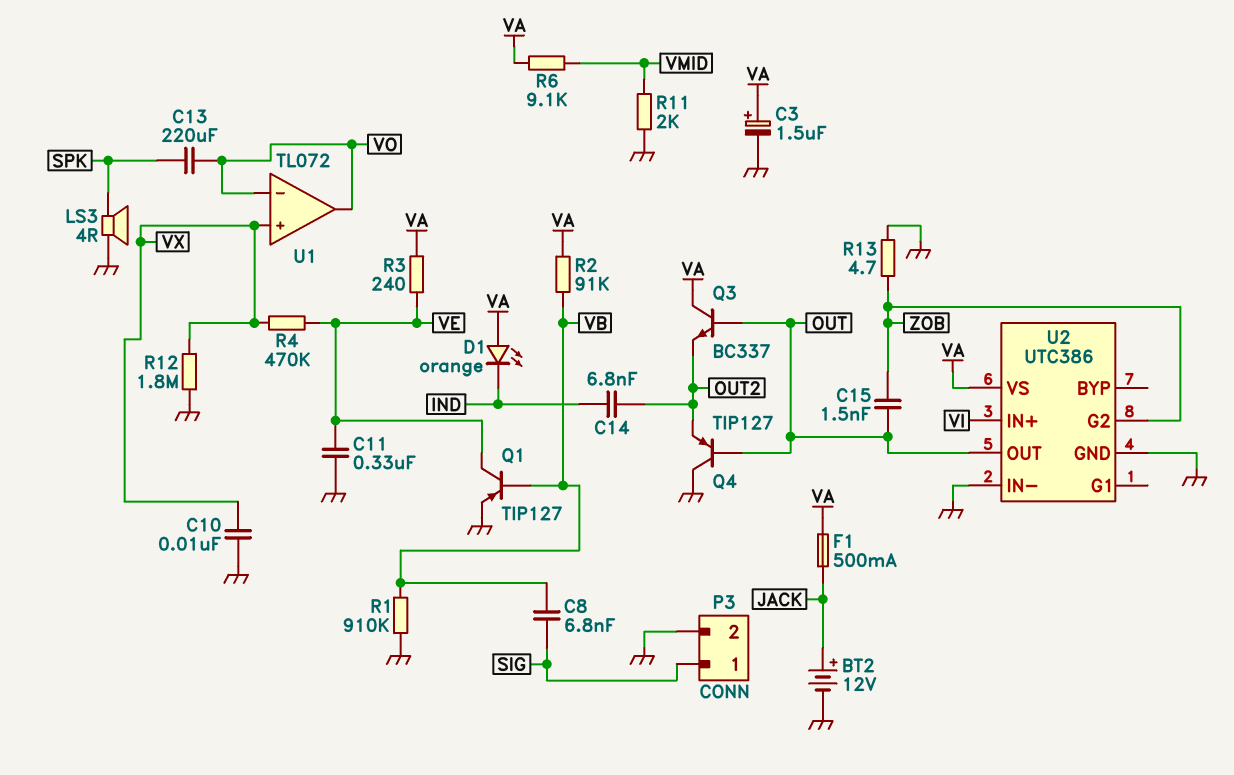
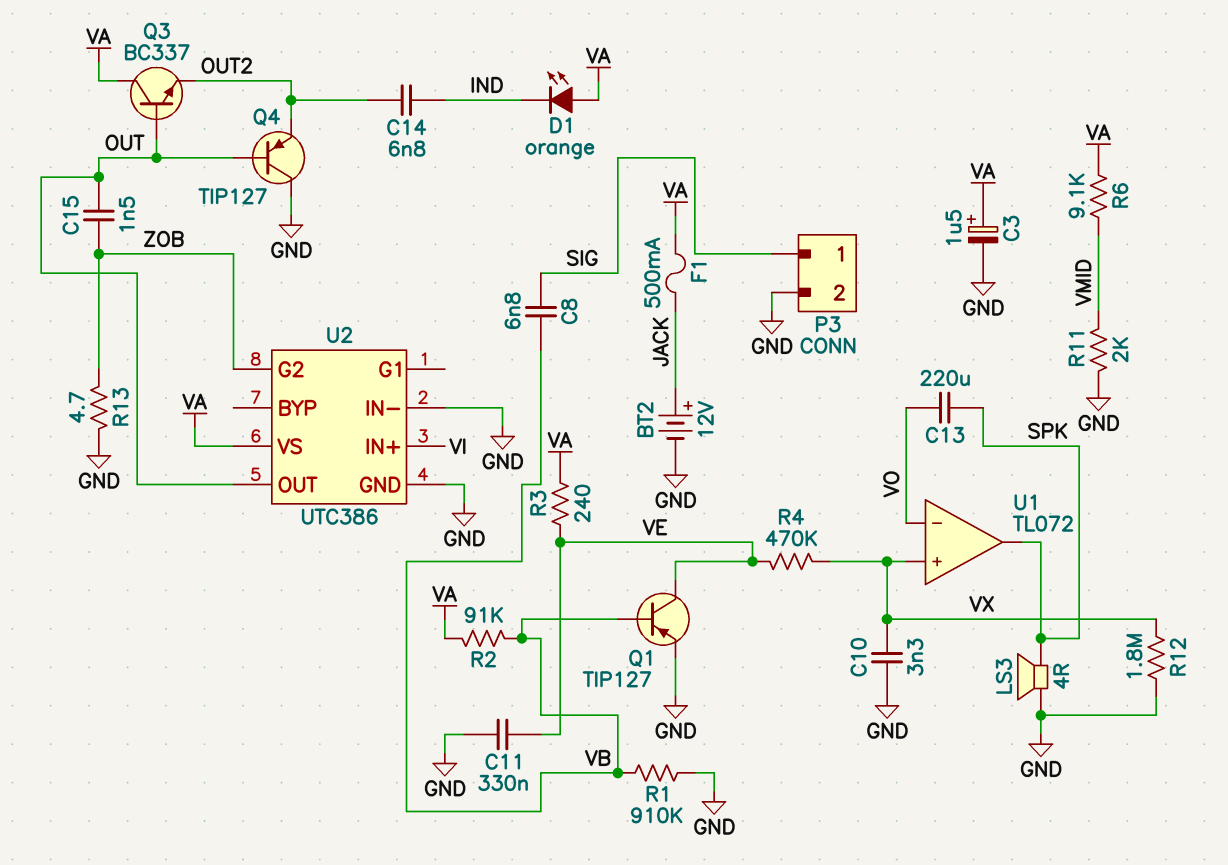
C10: 10nF (GND, VX) -> 3.3nF (GND, VX)
U1 pin out: VO -> SPK

